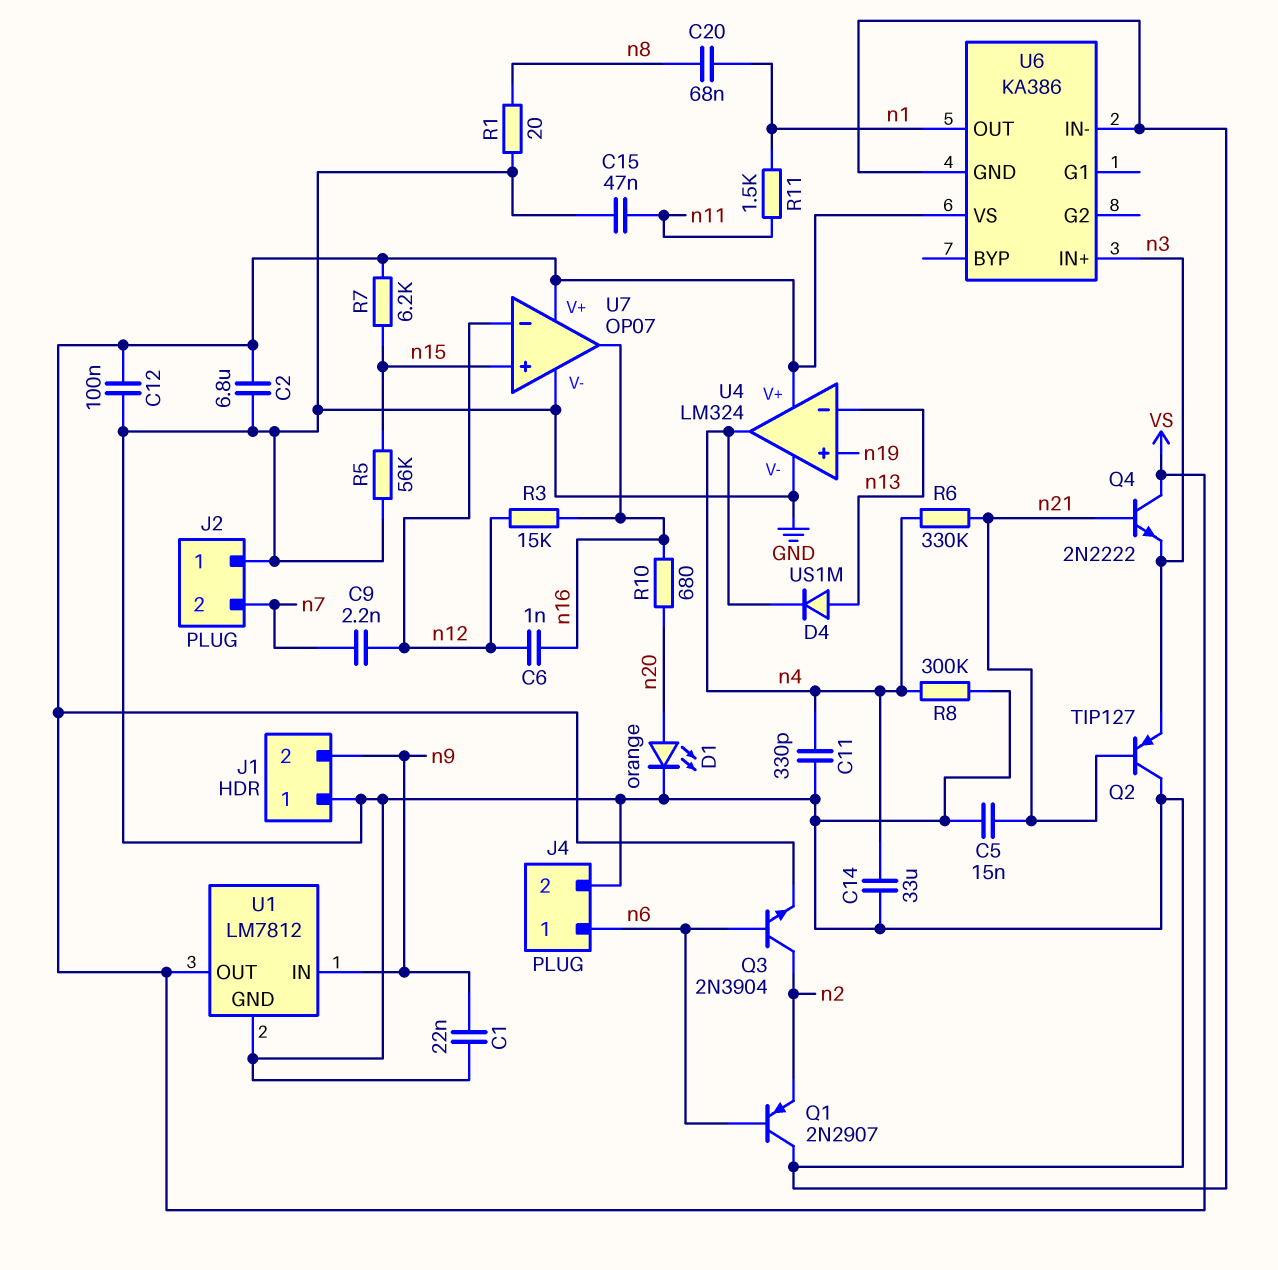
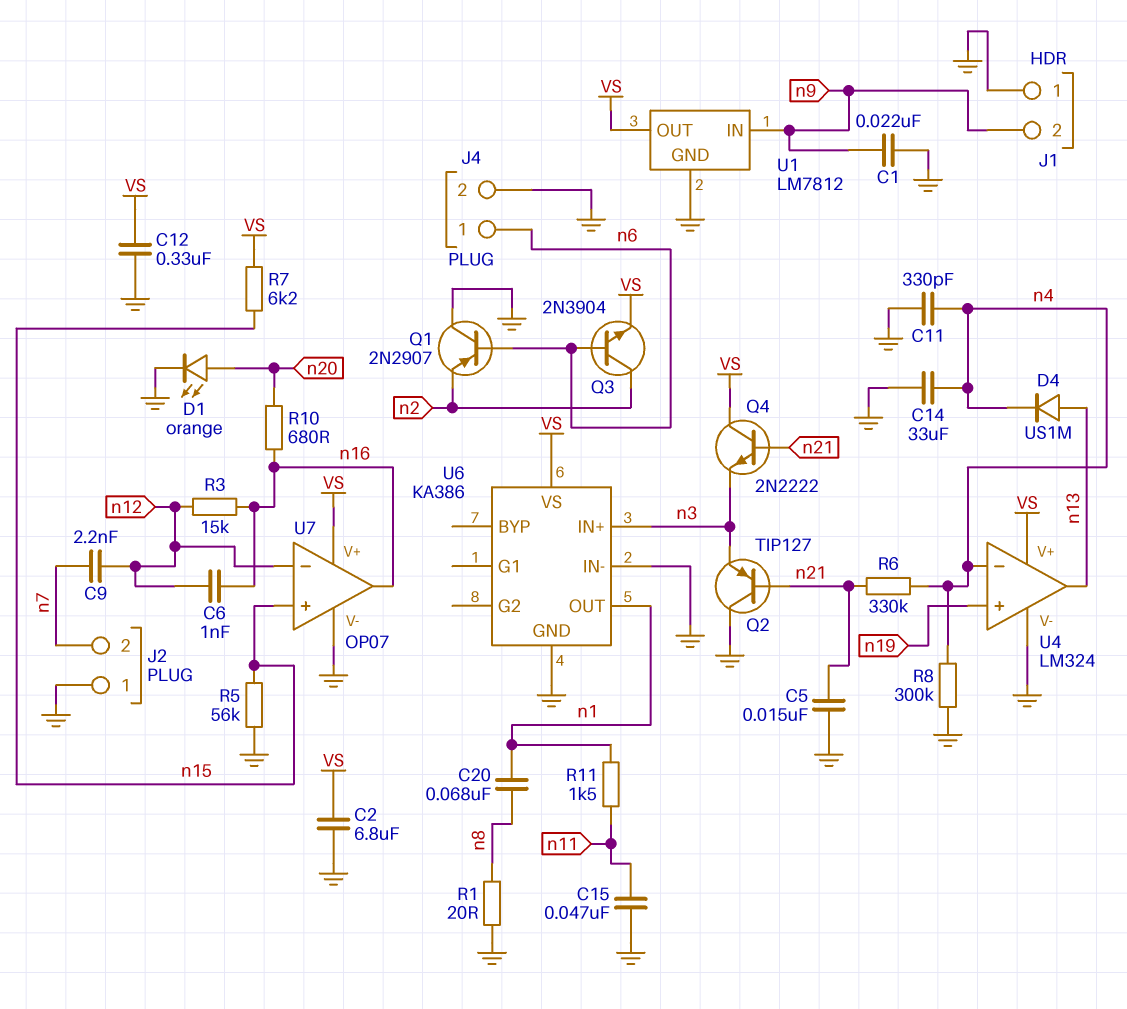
C12: 100nF (GND, VS) -> 330nF (GND, VS)
U4 pin in-: n13 -> n4
U4 pin out: n4 -> n13

